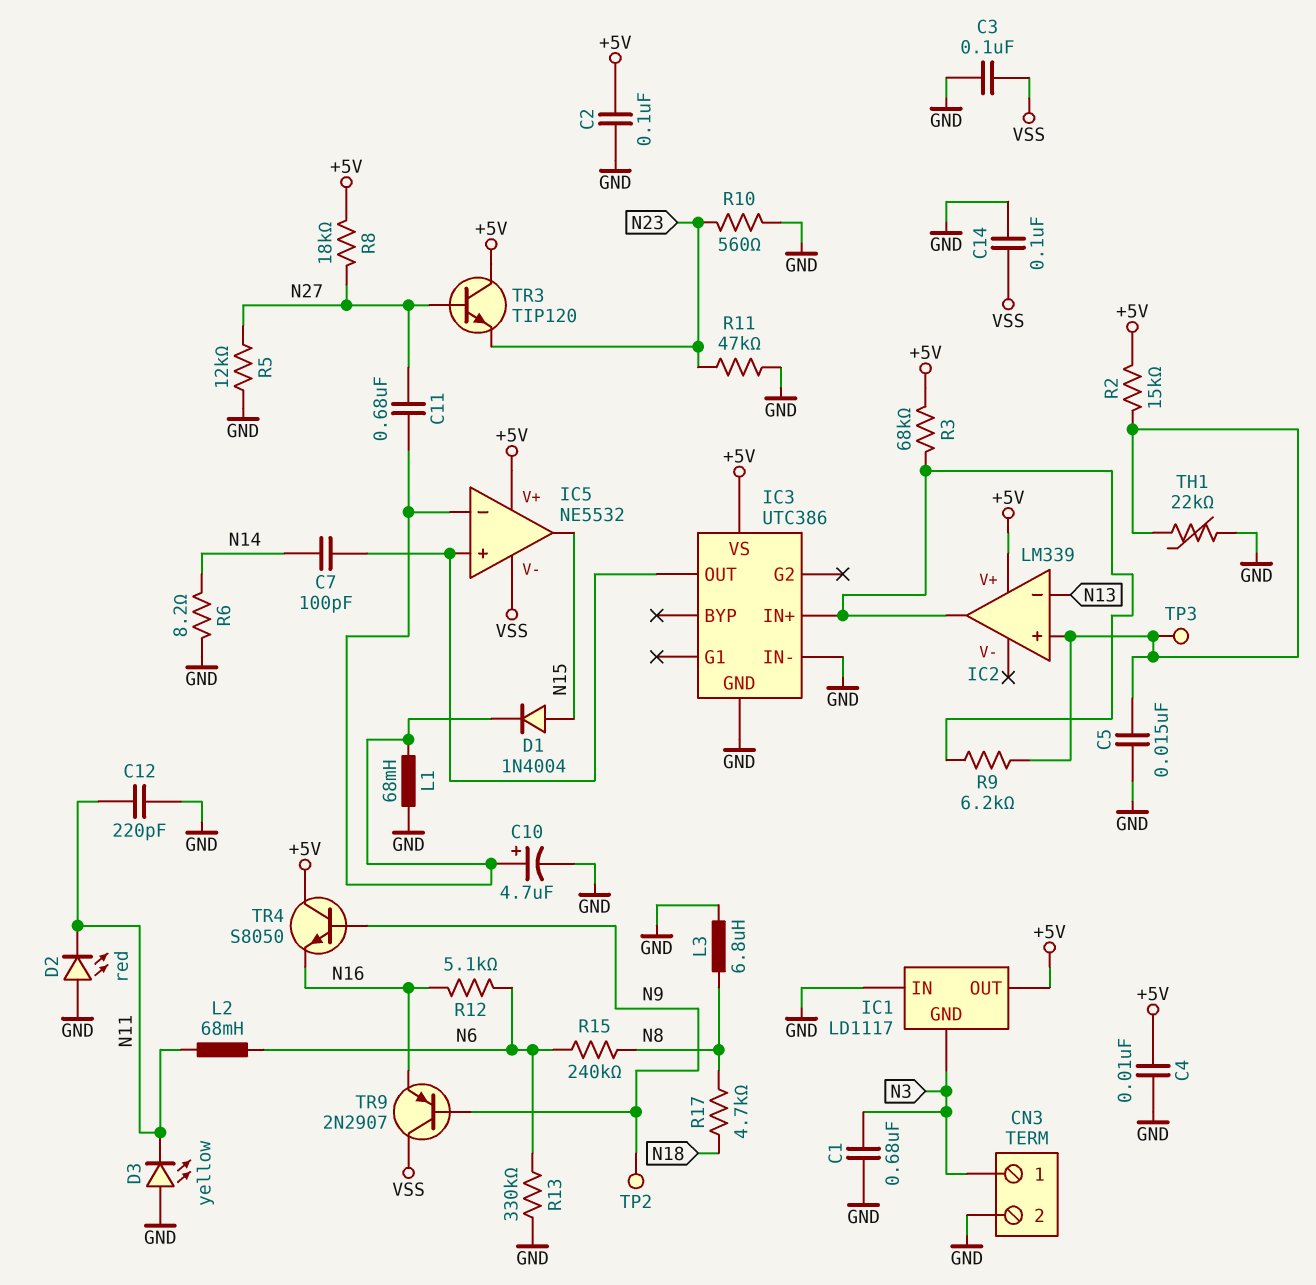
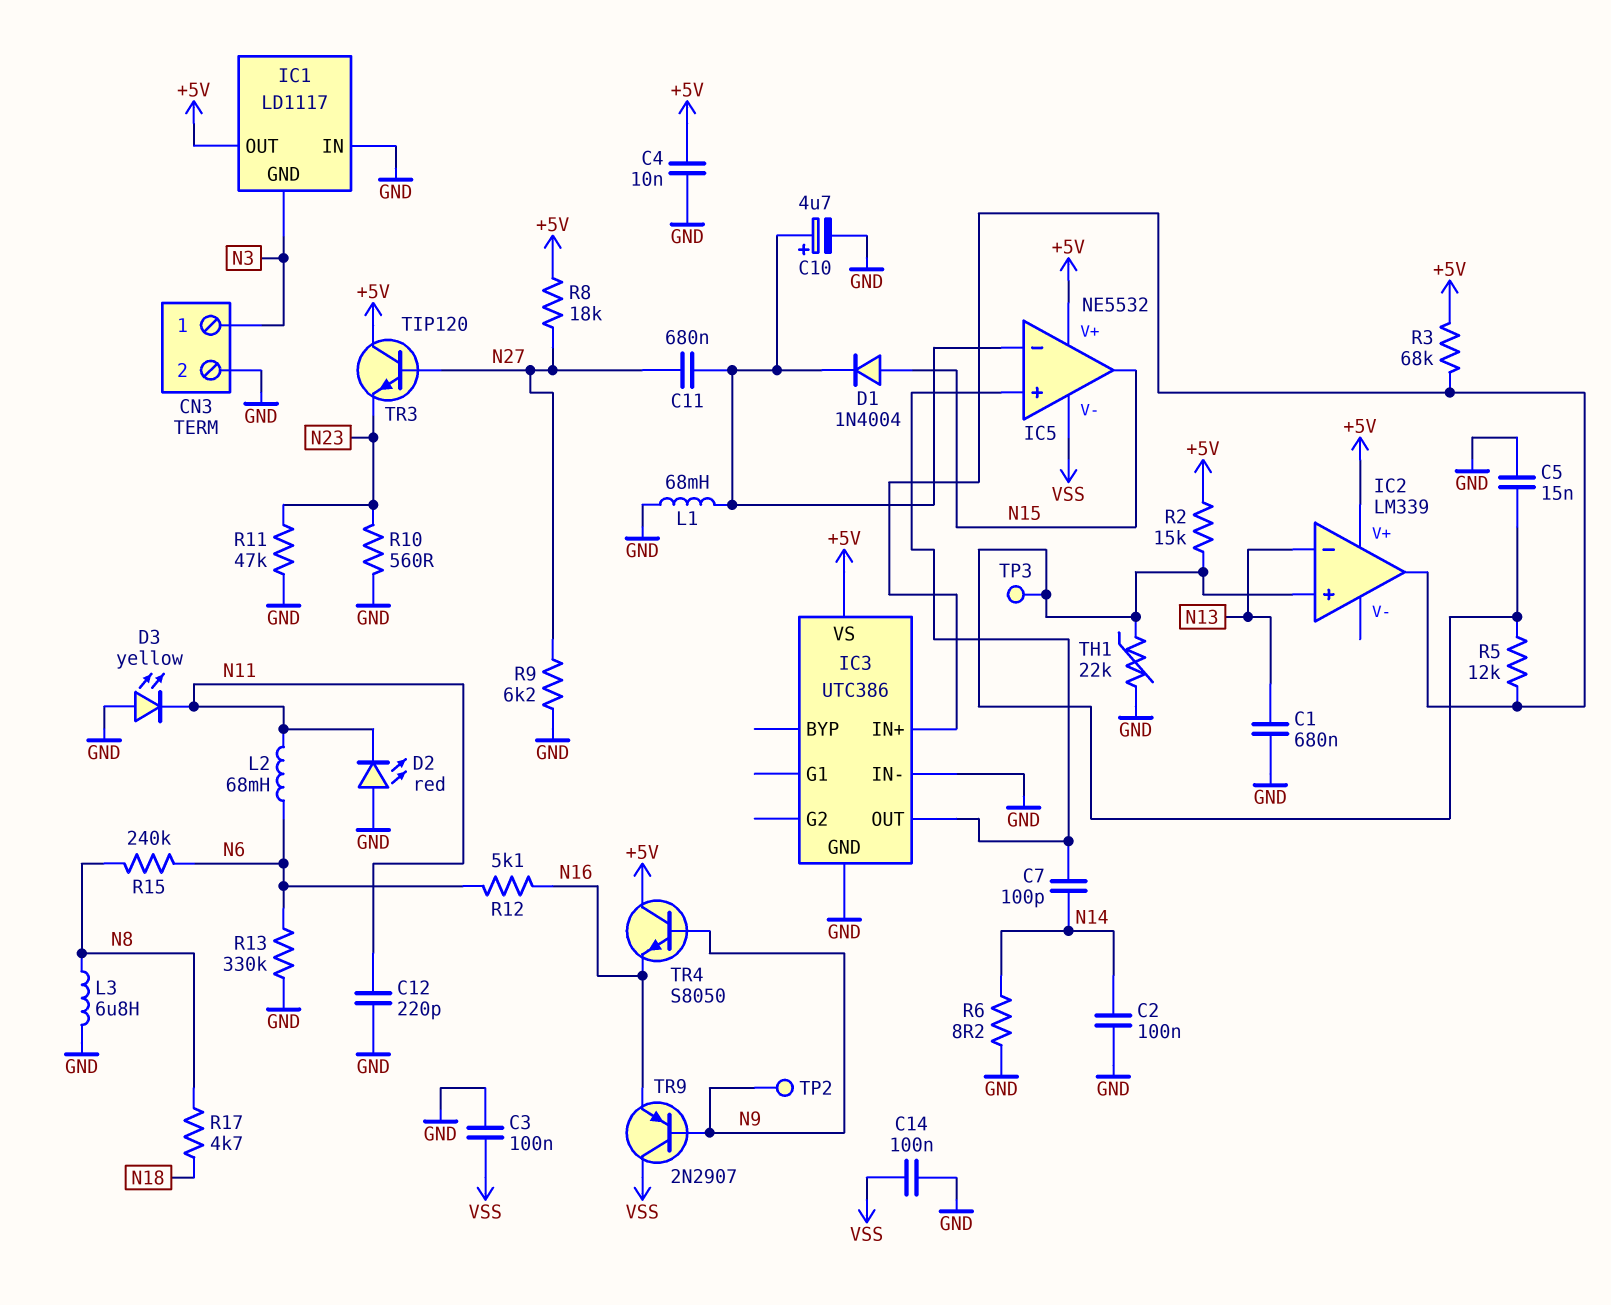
C1: 680nF (GND, N3) -> 680nF (GND, N13)
C2: 100nF (+5V, GND) -> 100nF (GND, N14)
R5: 12k (GND, N27) -> 12k (IC2/in+, IC2/out)
R9: 6.2k (IC2/in+, IC2/out) -> 6.2k (GND, N27)

